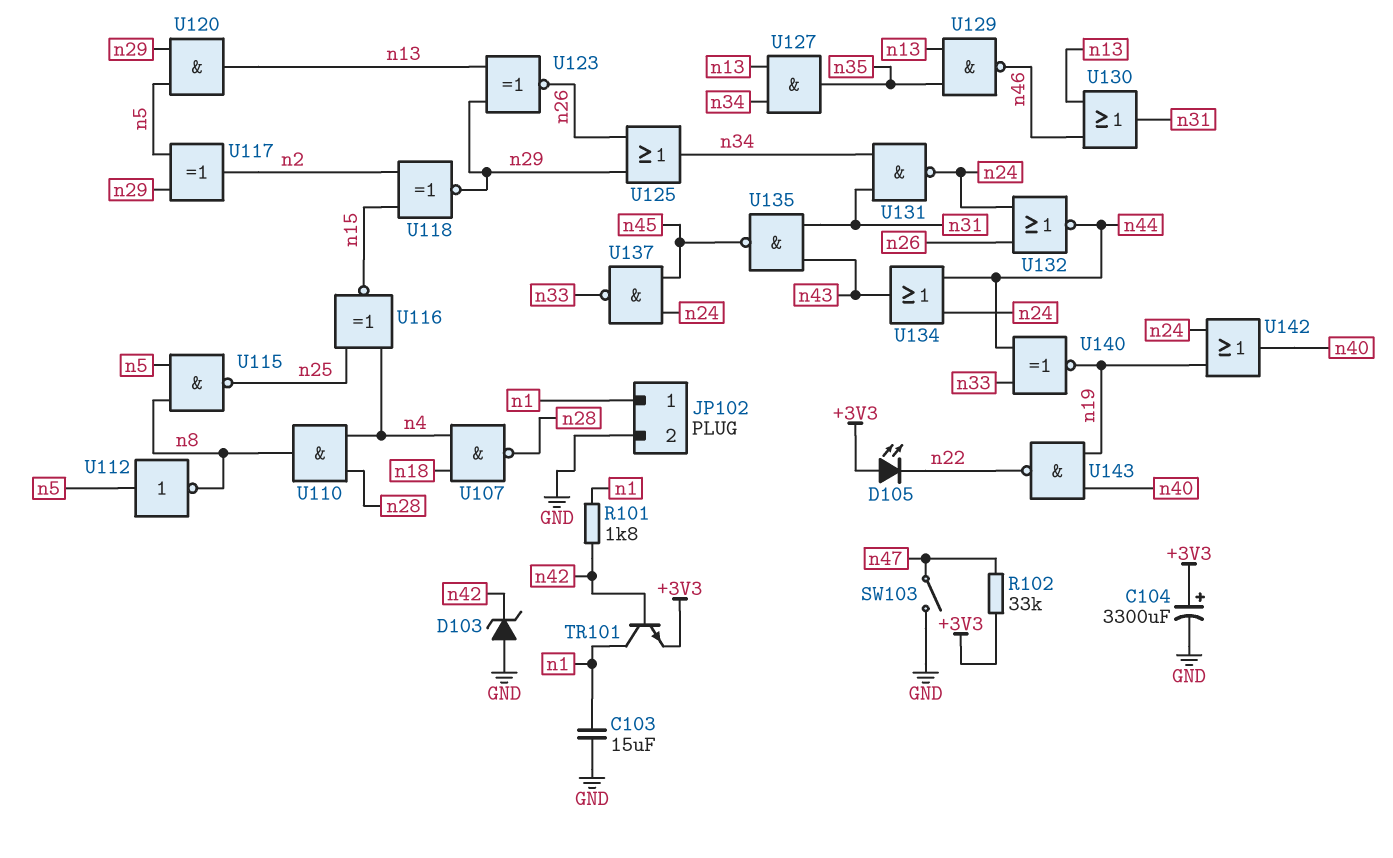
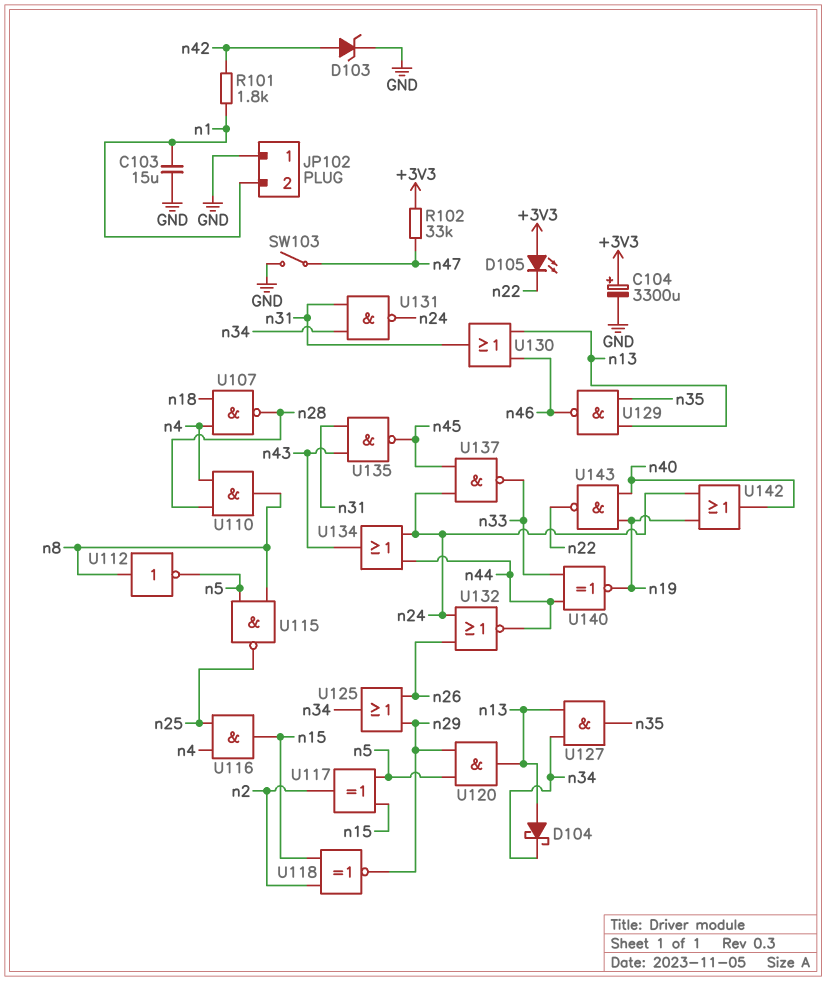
D103: zener (A GND, K n42) -> zener (A n42, K GND)
D104: none -> schottky (A n13, K n34)
JP102 pin 1: n1 -> GND
JP102 pin 2: GND -> n1
TR101: NPN (B n42, C n1, E +3V3) -> none
U112: NOT (in n5, out n8) -> NOT (in n8, out n5)
U116: XNOR (in n4, in n25, out n15) -> AND (in n4, in n25, out n15)
U117: XOR (in n5, in n29, out n2) -> XOR (in n5, in n15, out n2)
U123: XNOR (in n13, in n29, out n26) -> none

